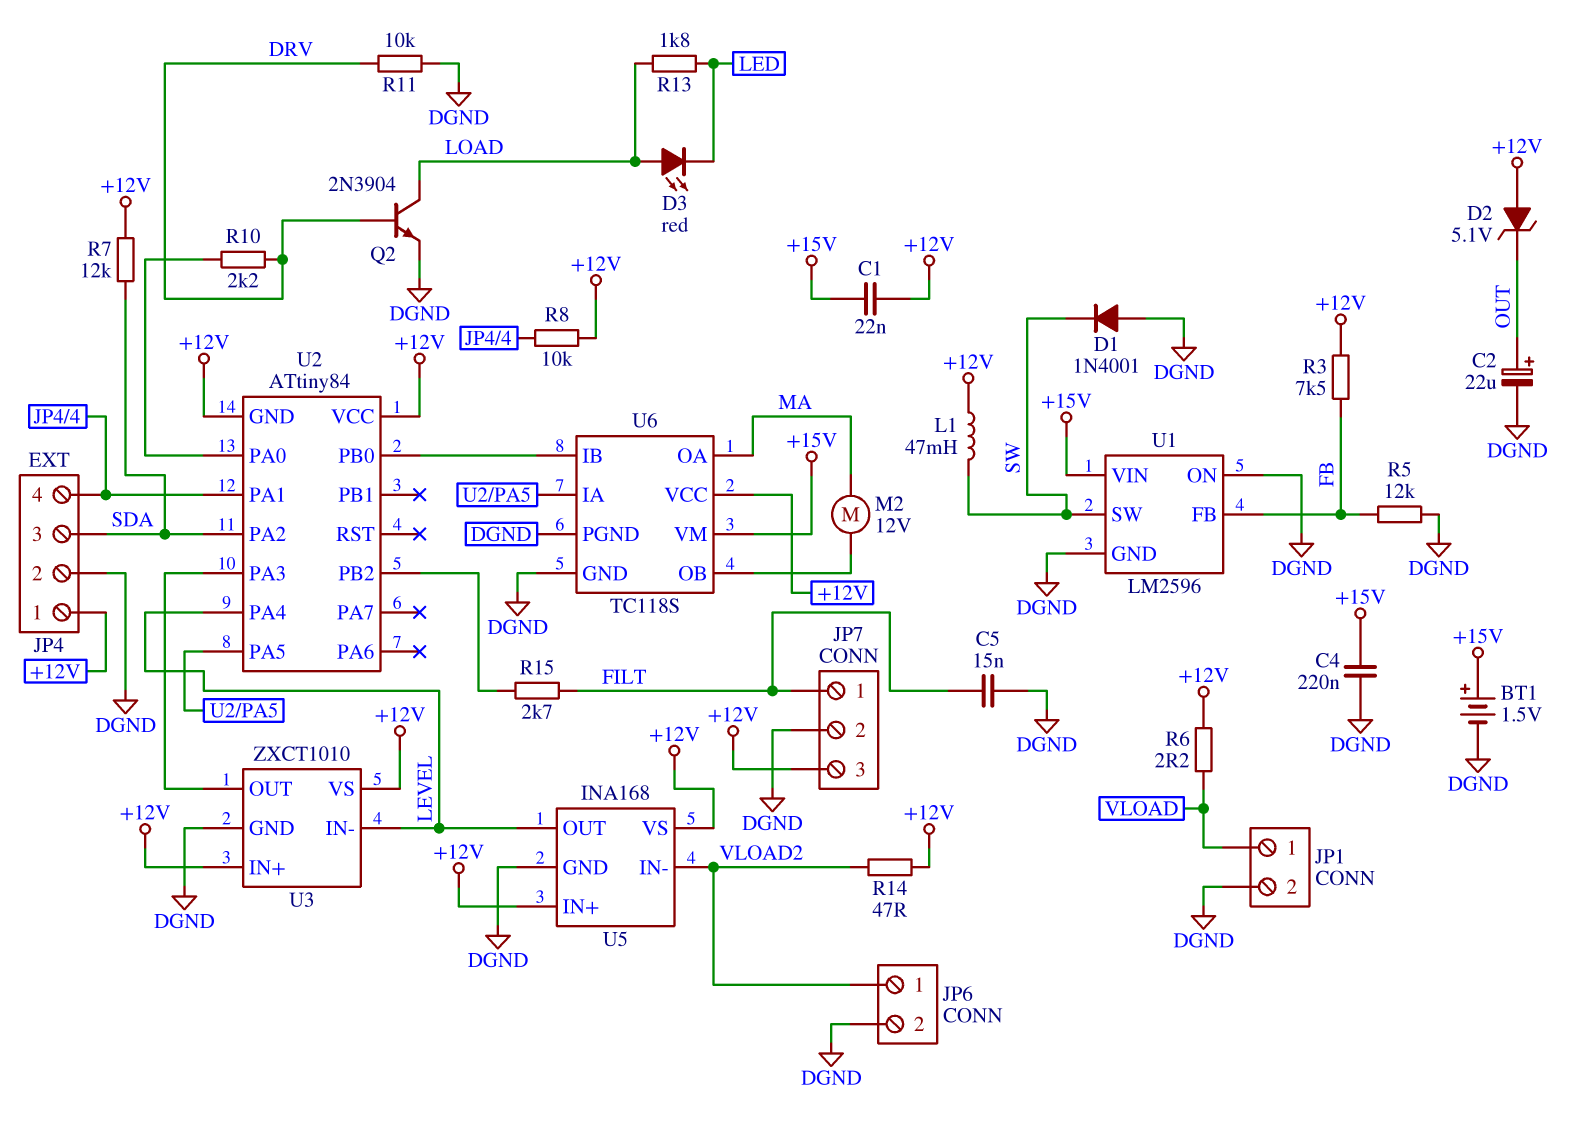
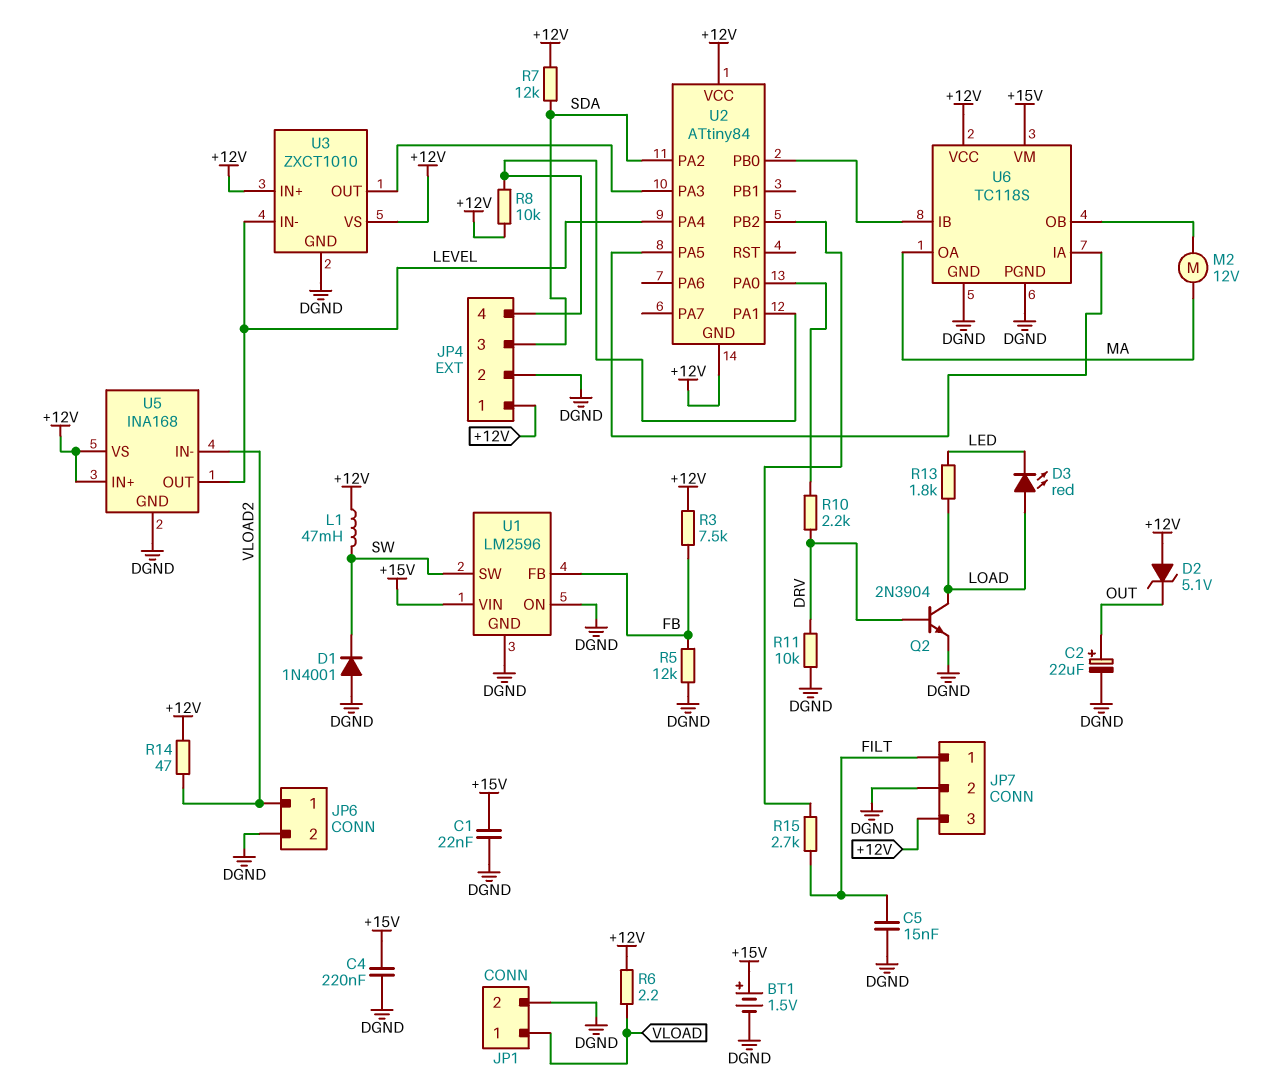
C1: 22nF (+12V, +15V) -> 22nF (+15V, DGND)

